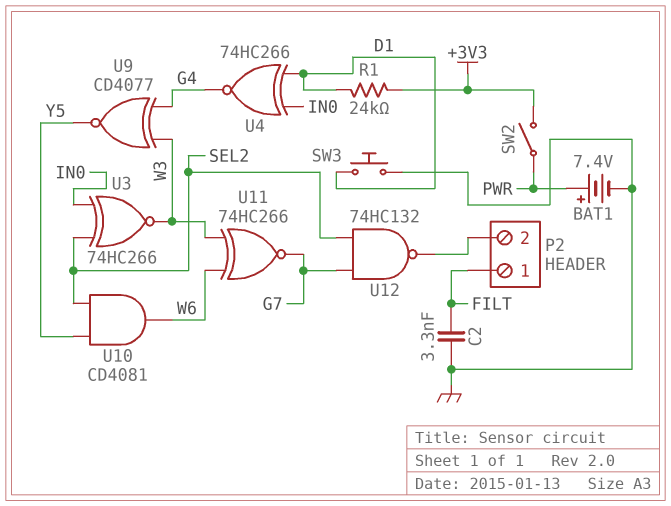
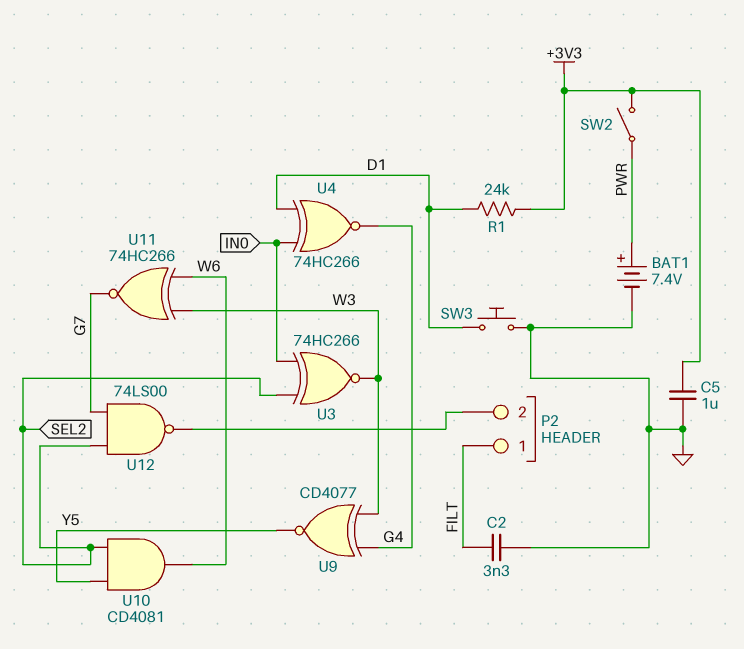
C5: none -> 1uF (+3V3, GND)
U12: NAND 74HC132 (in G7, in SEL2, out P2/2) -> NAND 74LS00 (in G7, in SEL2, out P2/2)

